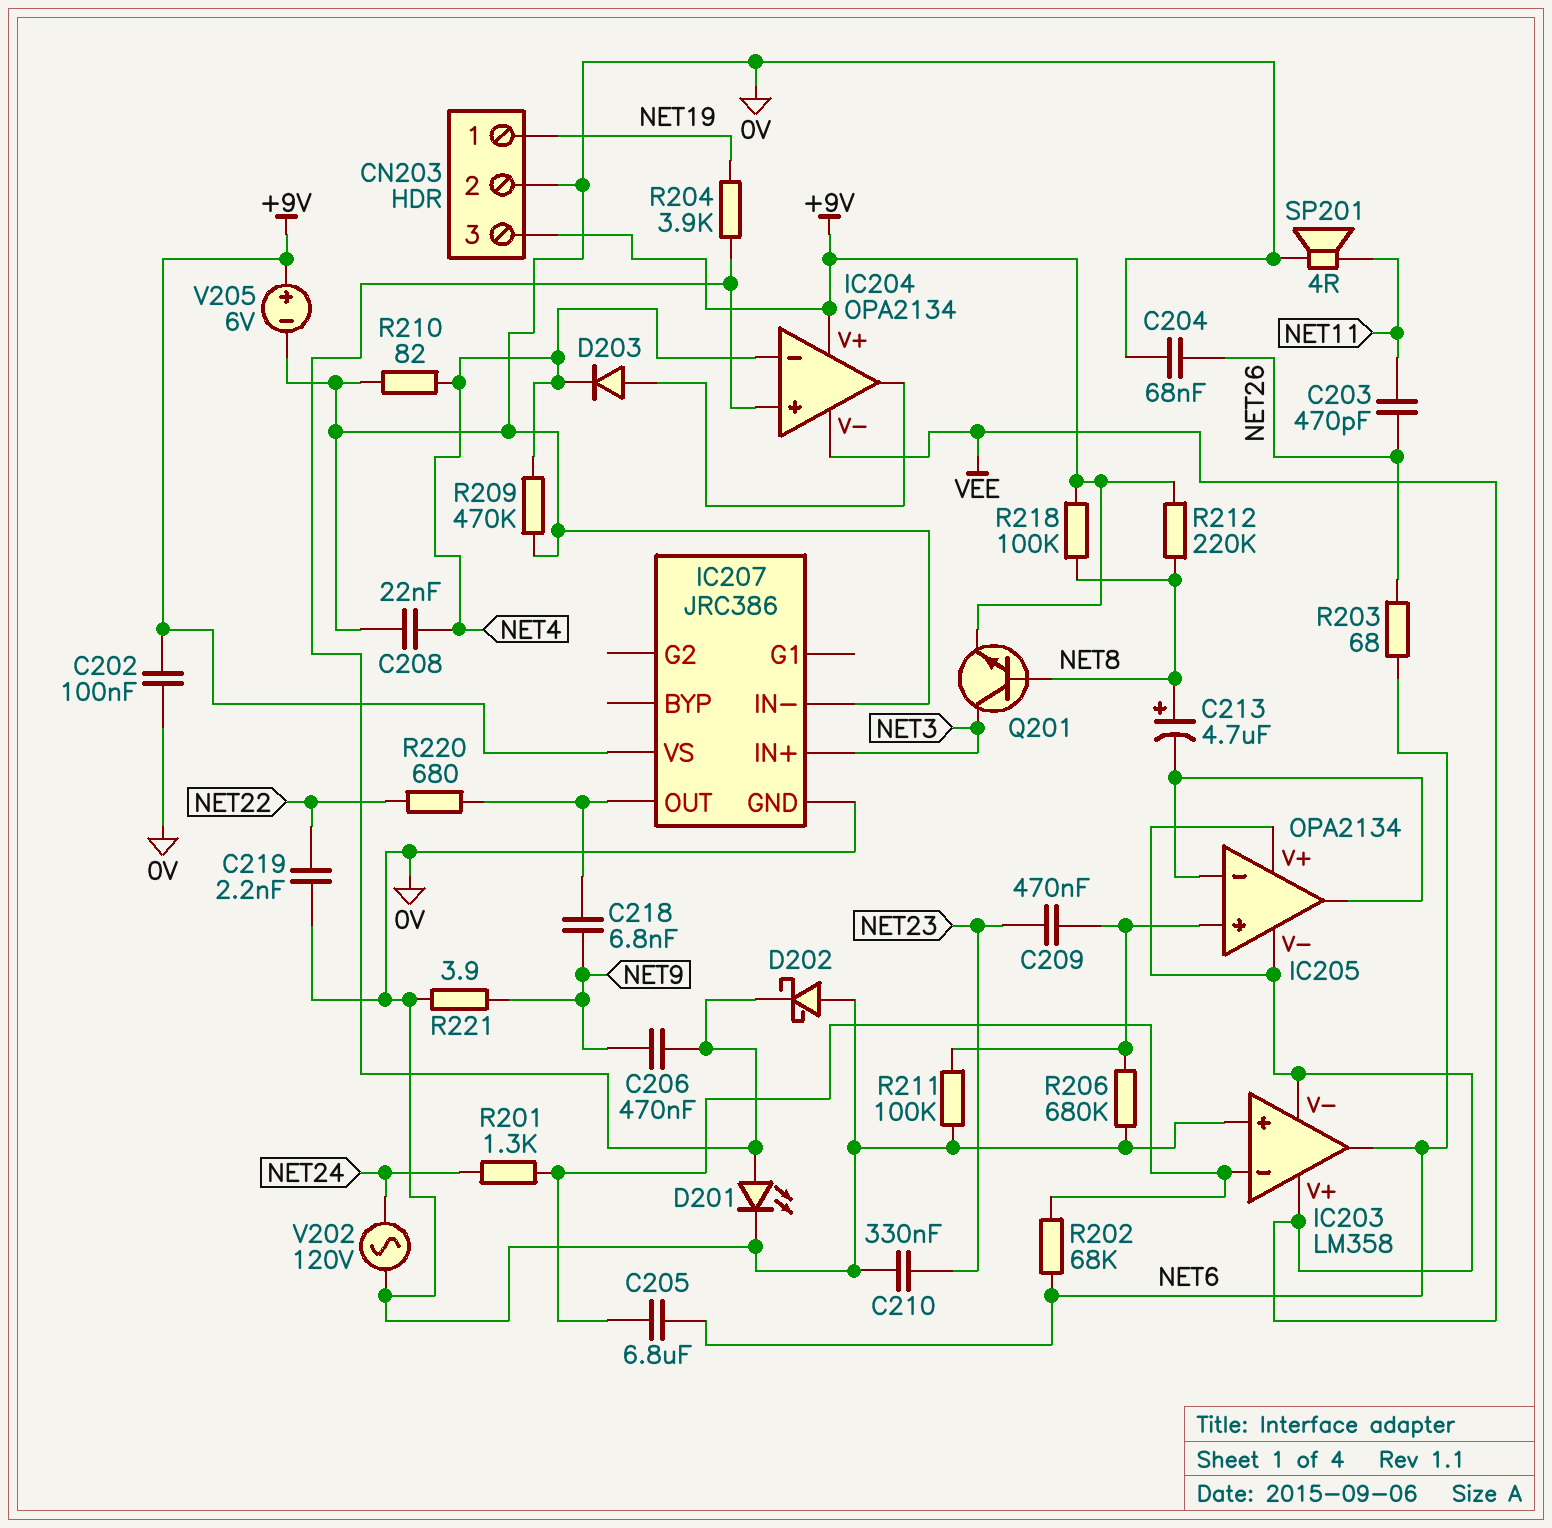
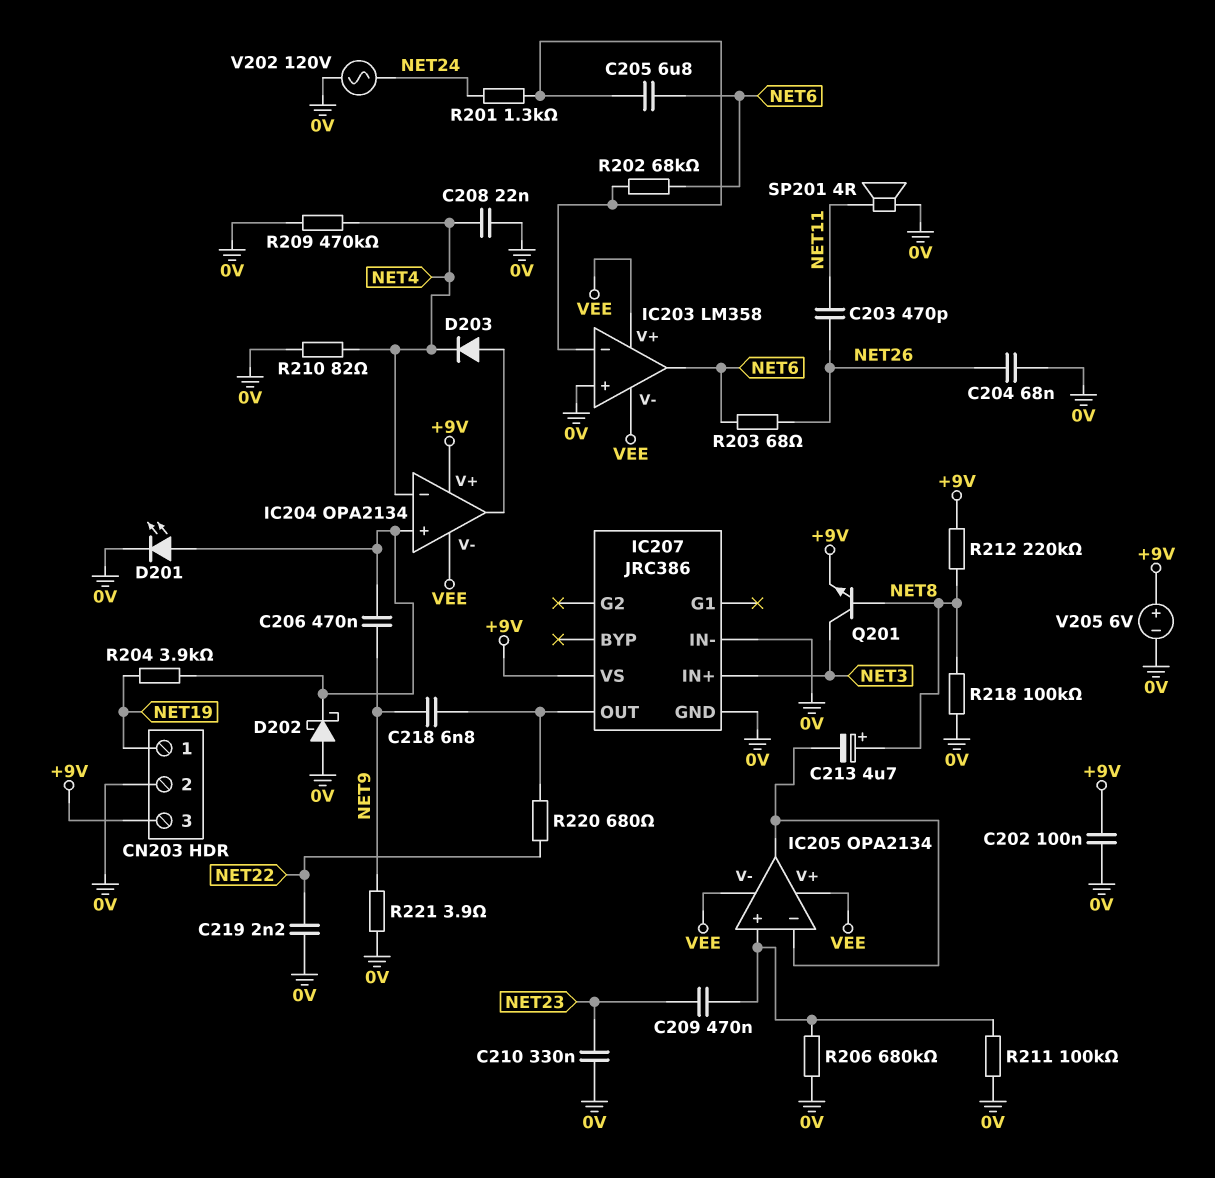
R218: 100k (+9V, NET8) -> 100k (0V, NET8)

